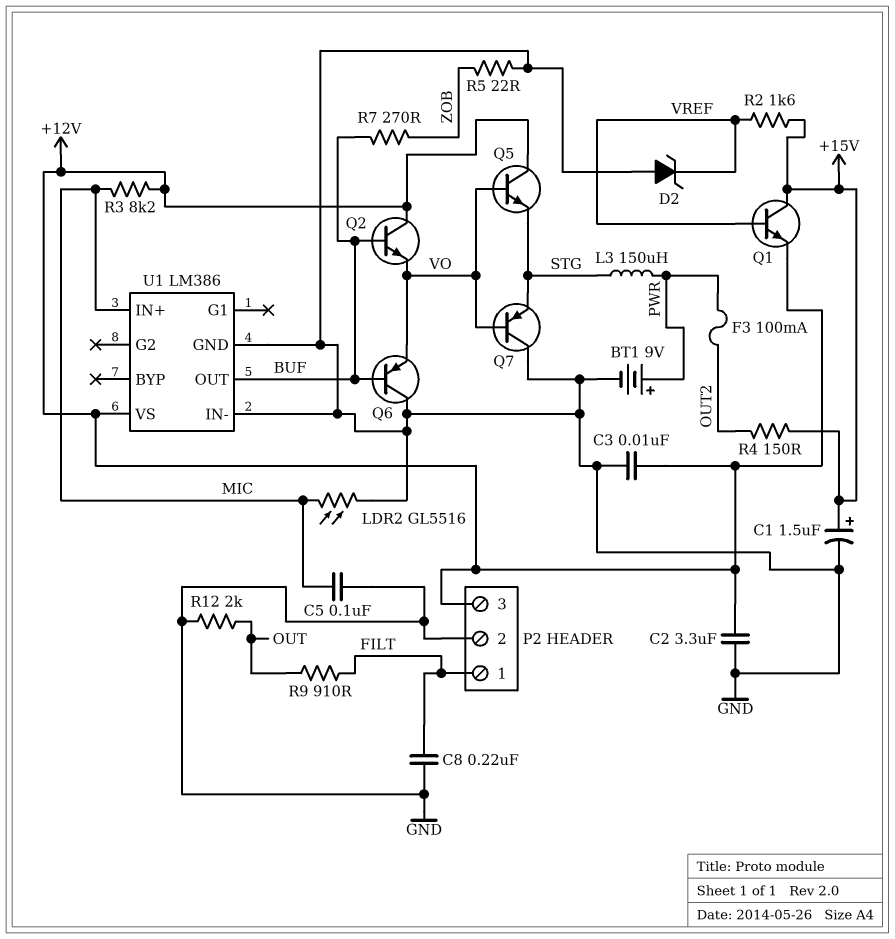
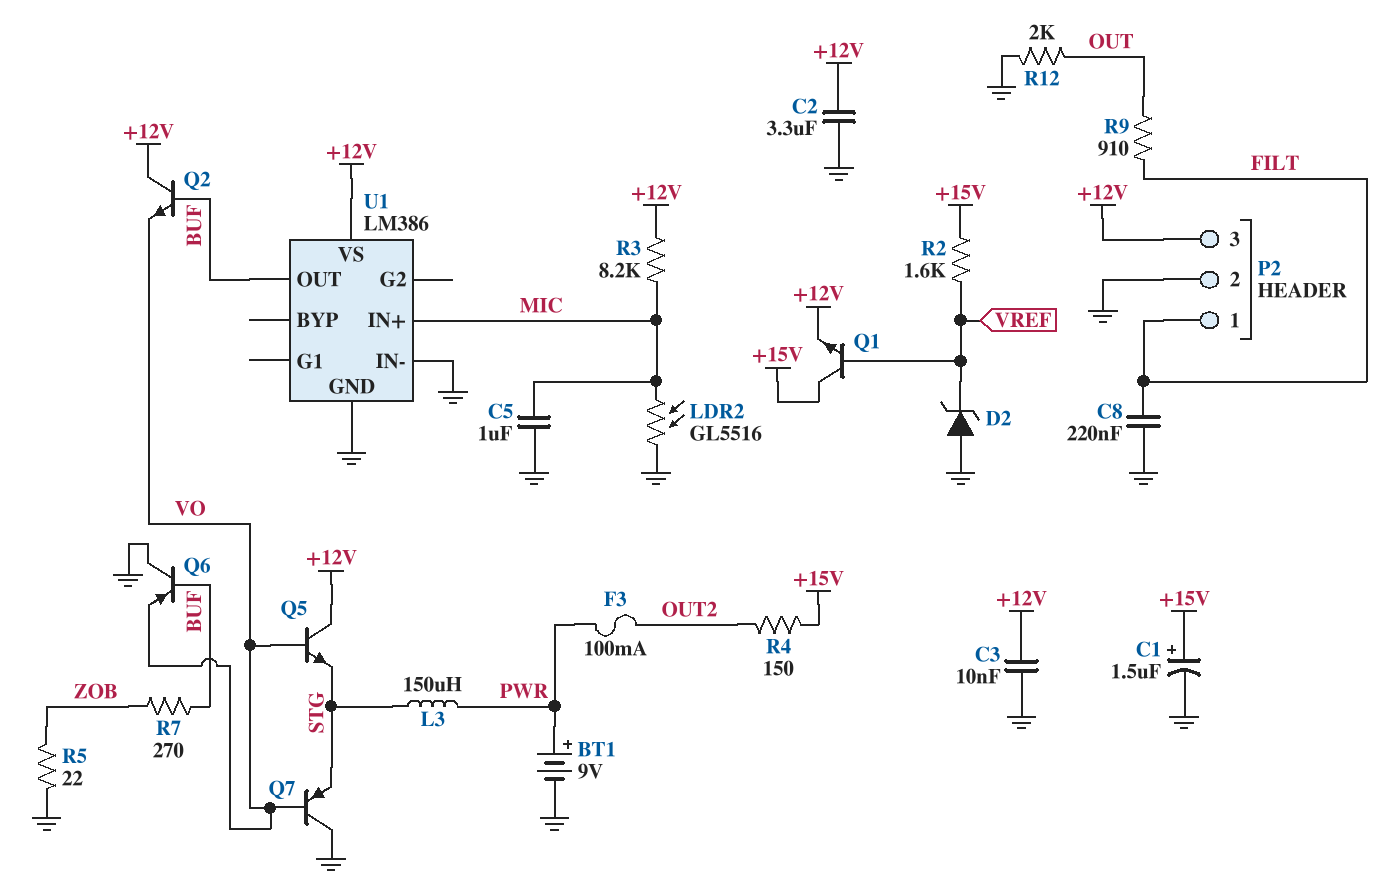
C5: 100nF (GND, MIC) -> 1uF (GND, MIC)

